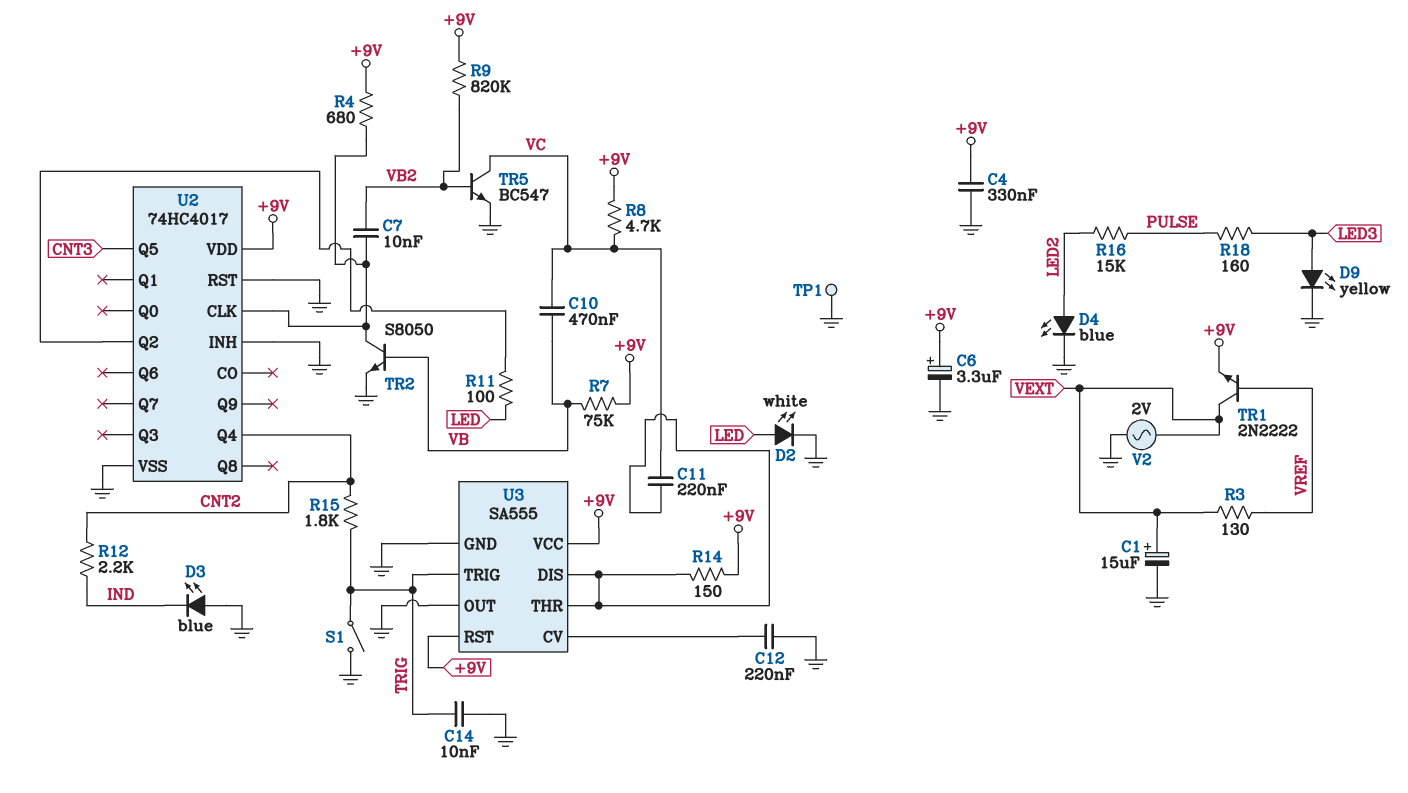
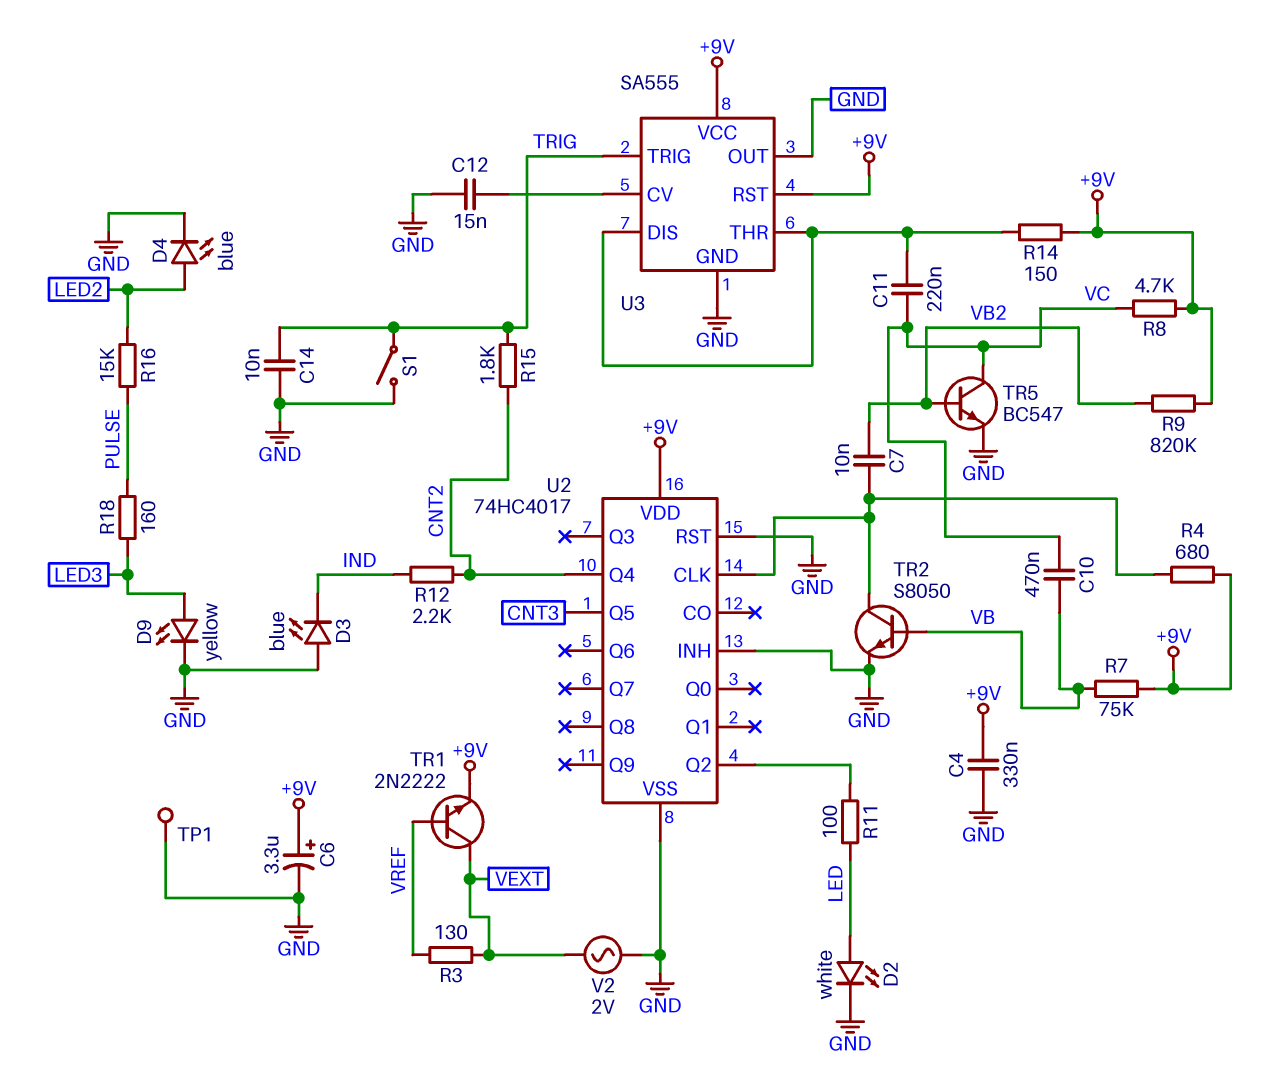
C1: 15uF (plus VEXT, minus GND) -> none
C12: 220nF (GND, U3/CV) -> 15nF (GND, U3/CV)

